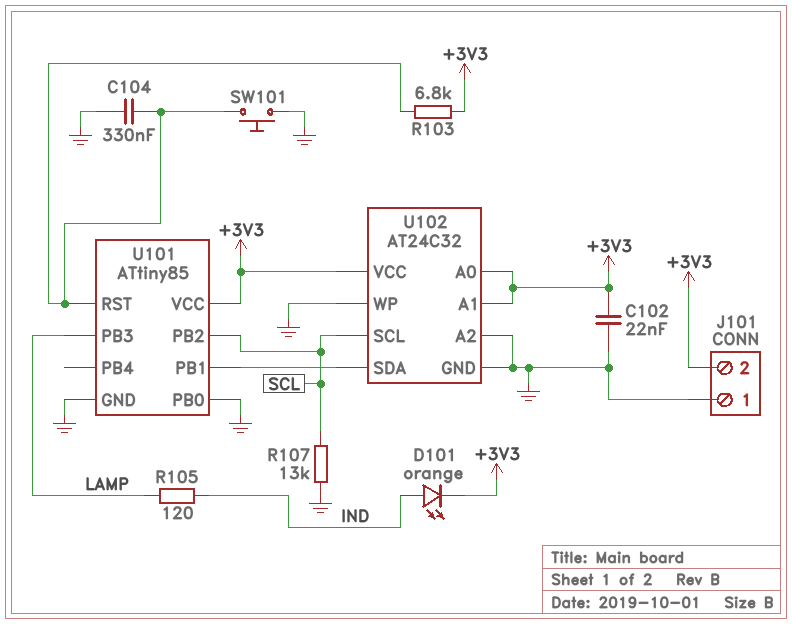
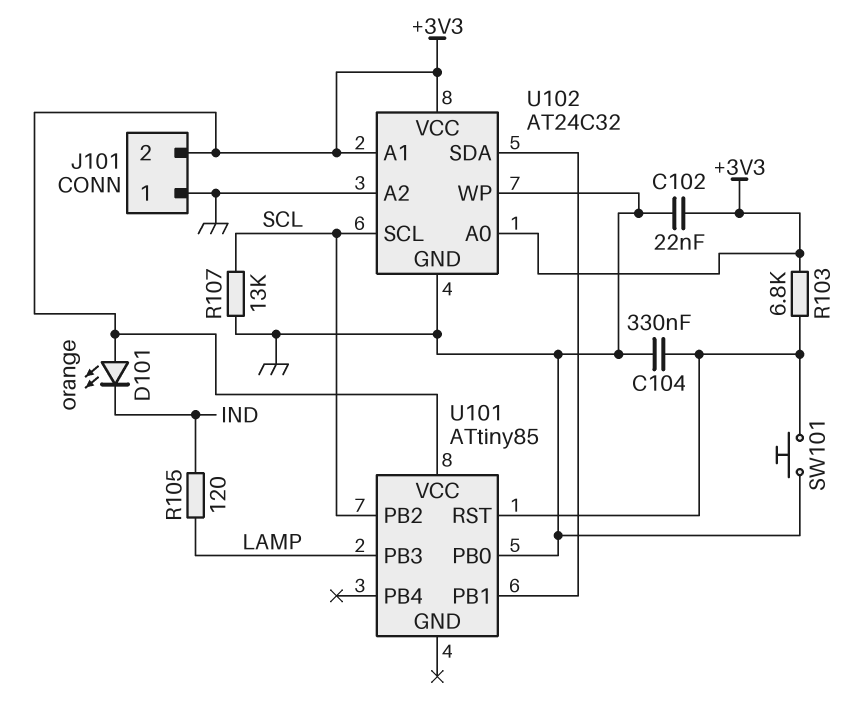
D101: LED orange (A IND, K +3V3) -> LED orange (A +3V3, K IND)
U101 pin GND: GND -> none

